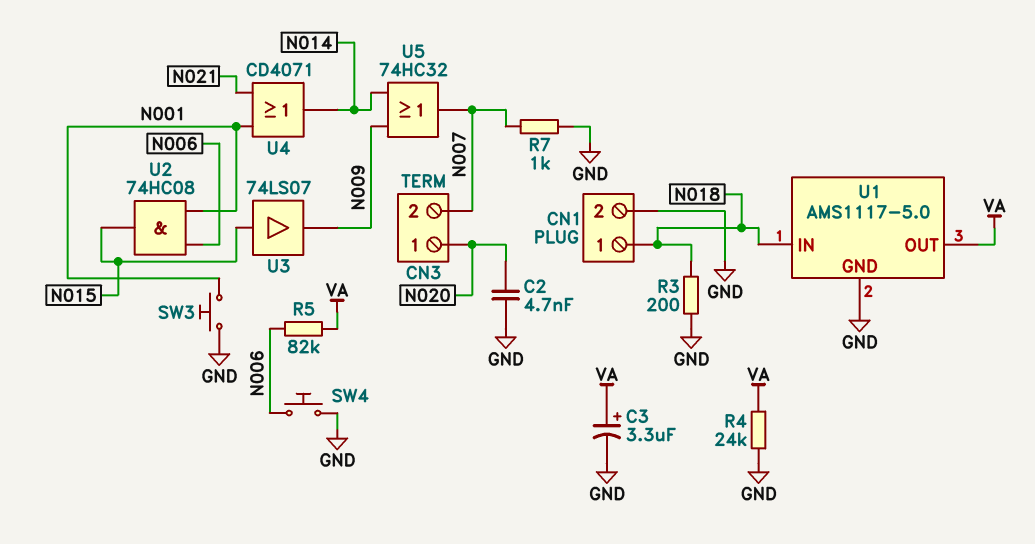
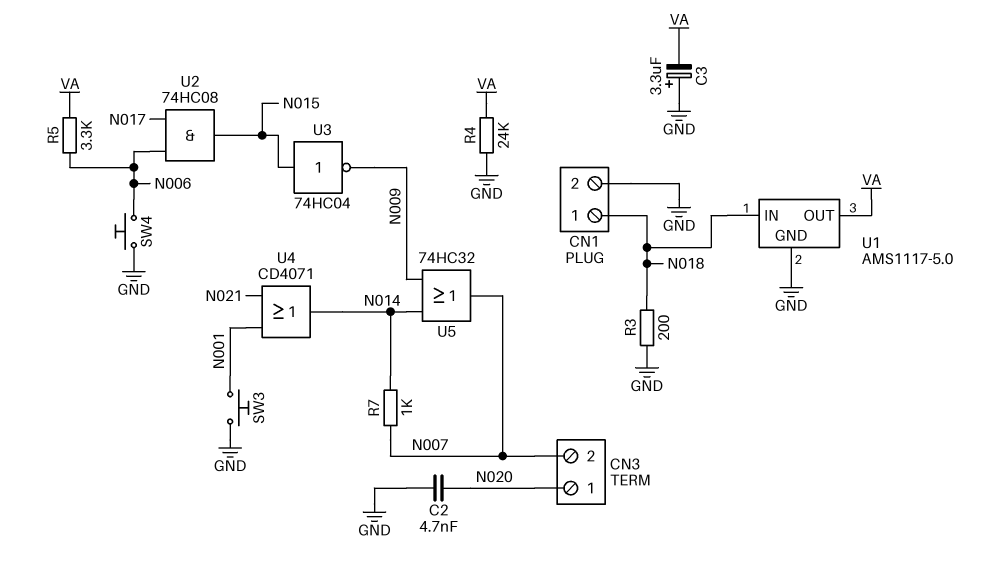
C3: 3.3uF (plus VA, minus GND) -> 3.3uF (plus GND, minus VA)
R5: 82k (N006, VA) -> 3.3k (N006, VA)
R7: 1k (GND, N007) -> 1k (N007, N014)
U2: AND 74HC08 (in N001, in N006, out N015) -> AND 74HC08 (in N006, in N017, out N015)
U3: buffer 74LS07 (in N015, out N009) -> NOT 74HC04 (in N015, out N009)

